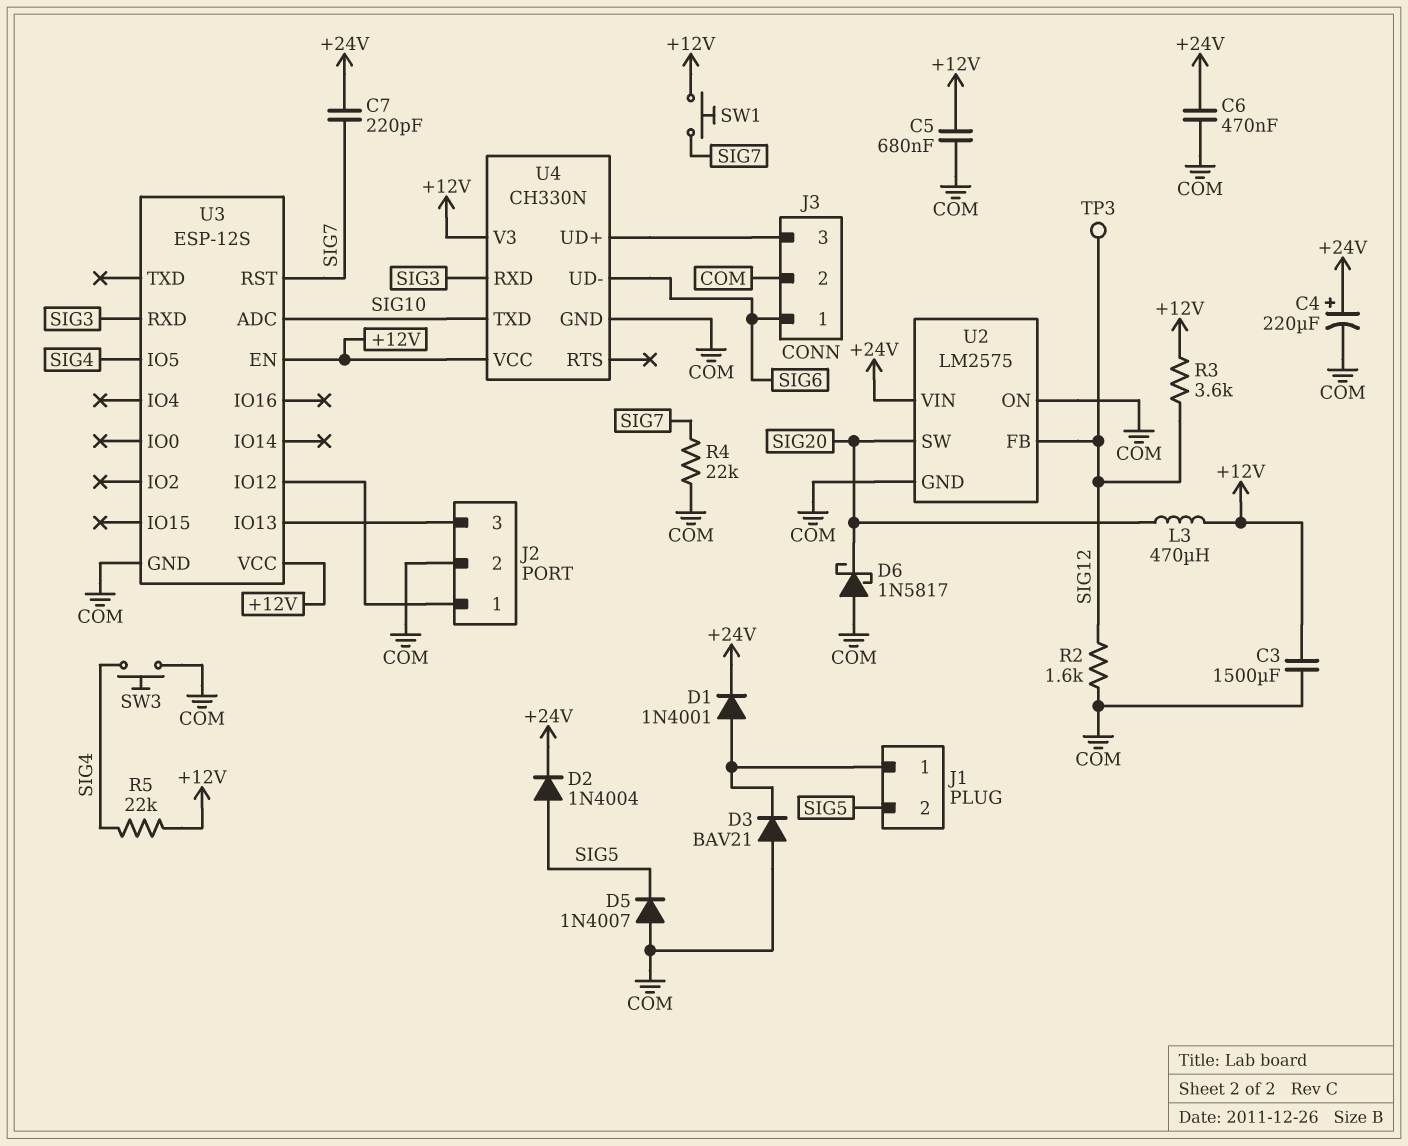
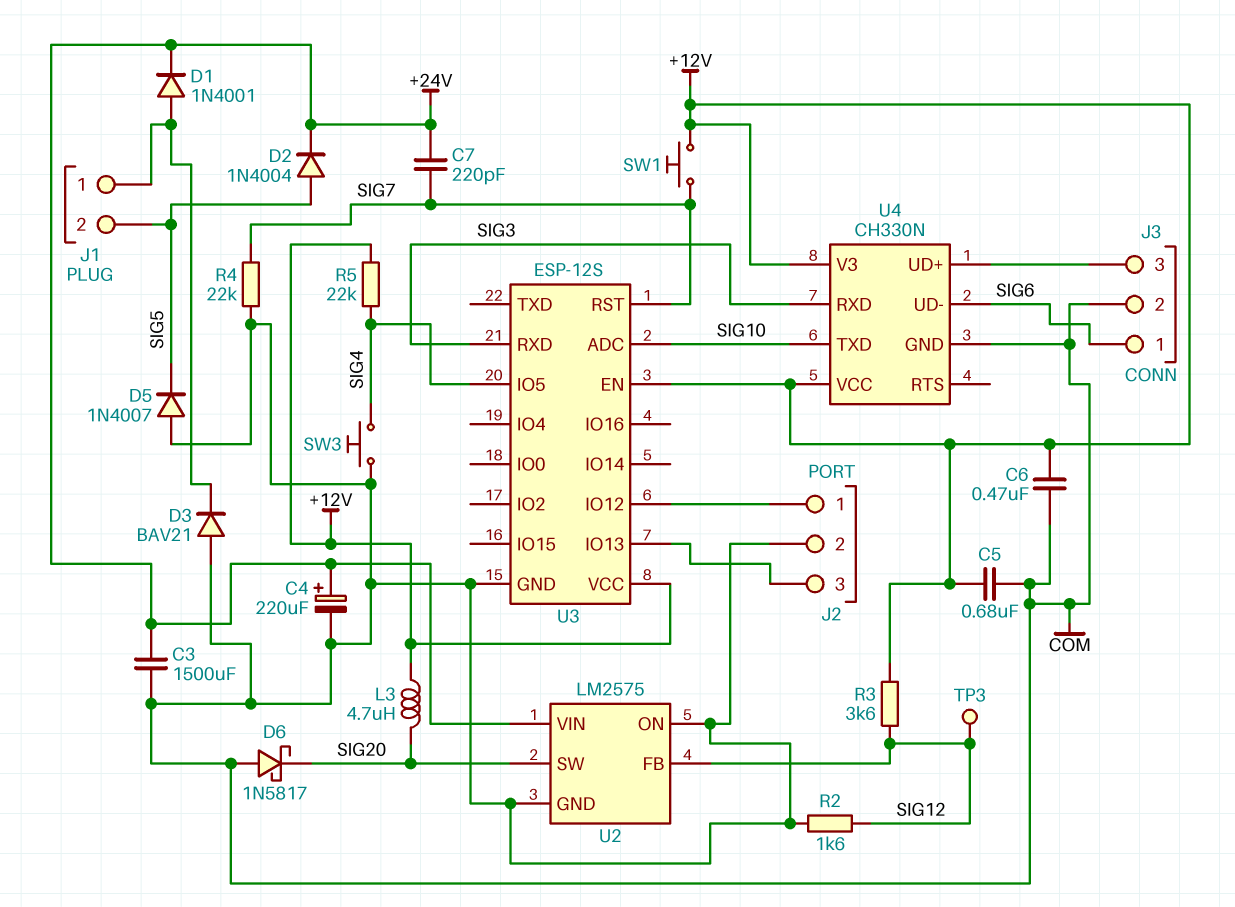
C3: 1500uF (+12V, COM) -> 1500uF (+24V, COM)
C6: 470nF (+24V, COM) -> 470nF (+12V, COM)
L3: 470uH (+12V, SIG20) -> 4.7uH (+12V, SIG20)

